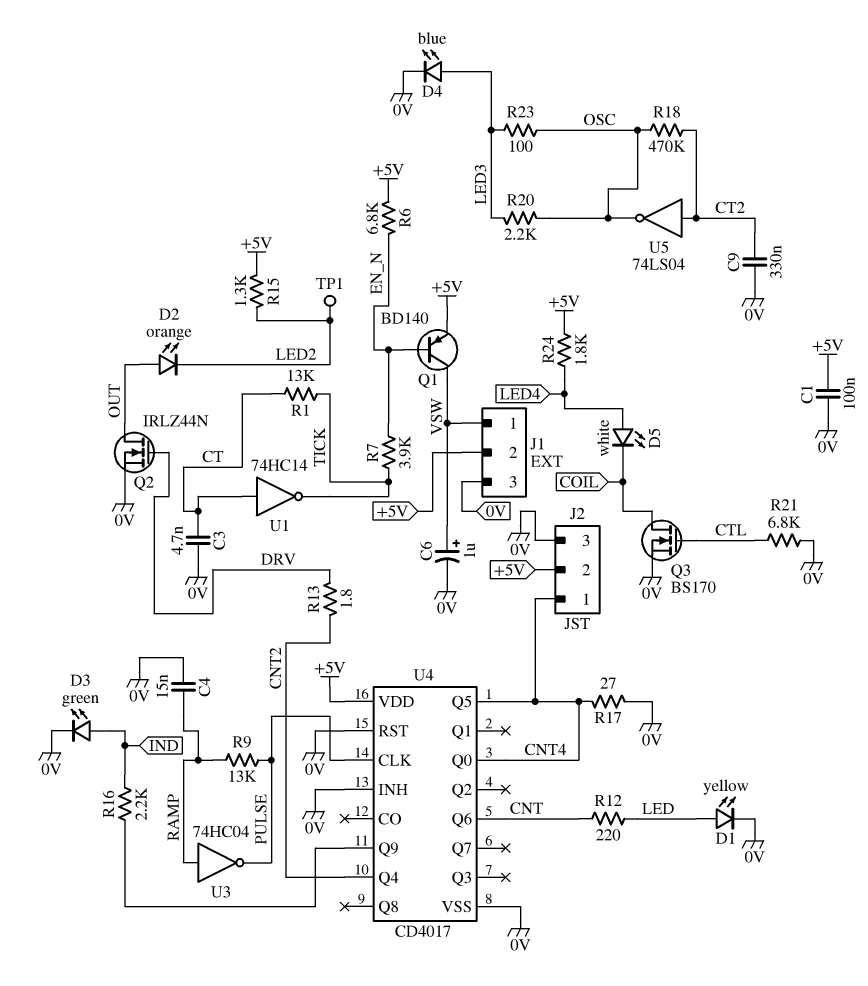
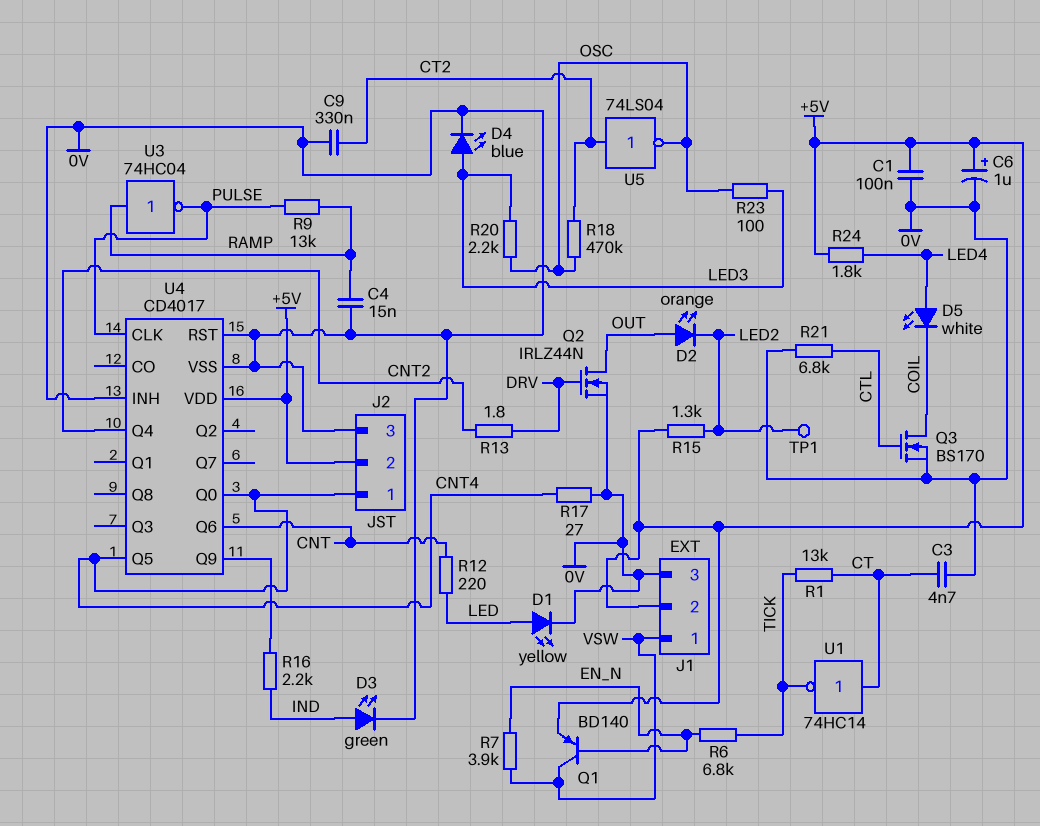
C6: 1uF (plus VSW, minus 0V) -> 1uF (plus +5V, minus 0V)
R6: 6.8k (+5V, EN_N) -> 6.8k (EN_N, TICK)
R7: 3.9k (EN_N, TICK) -> 3.9k (EN_N, VSW)

